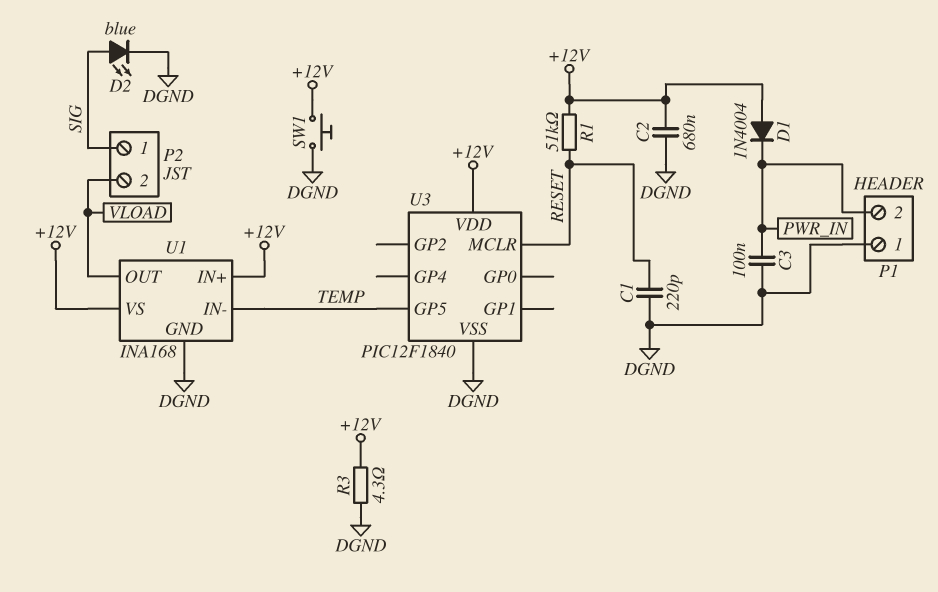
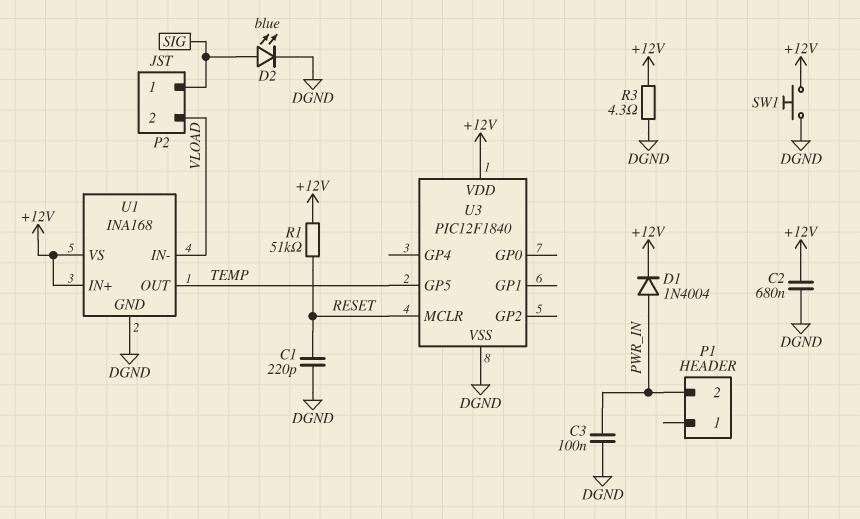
D1: diode 1N4004 (A +12V, K PWR_IN) -> diode 1N4004 (A PWR_IN, K +12V)
P1 pin 1: DGND -> none
U1 pin IN-: TEMP -> VLOAD
U1 pin OUT: VLOAD -> TEMP

